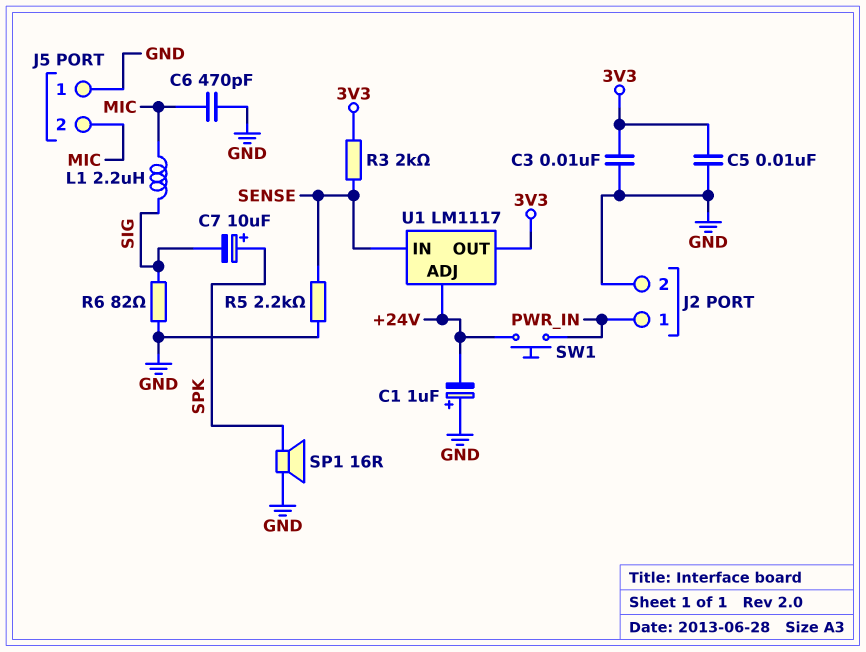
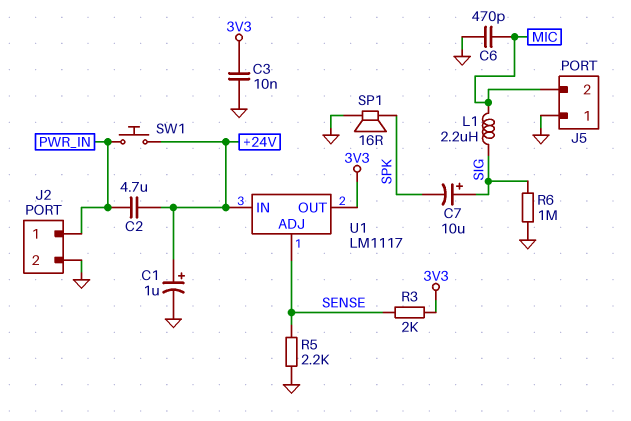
C1: 1uF (plus GND, minus +24V) -> 1uF (plus +24V, minus GND)
C2: none -> 4.7uF (+24V, PWR_IN)
C5: 10nF (3V3, GND) -> none
C7: 10uF (plus SPK, minus SIG) -> 10uF (plus SIG, minus SPK)
R6: 82 (GND, SIG) -> 1M (GND, SIG)
U1 pin ADJ: +24V -> SENSE
U1 pin IN: SENSE -> +24V

